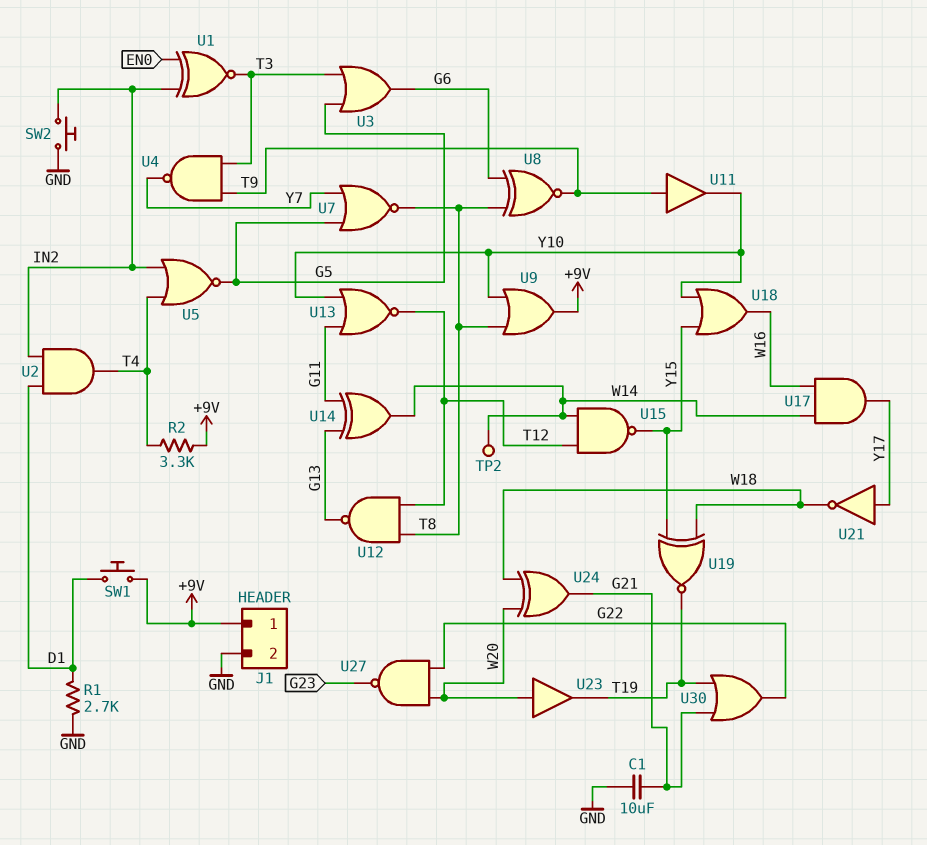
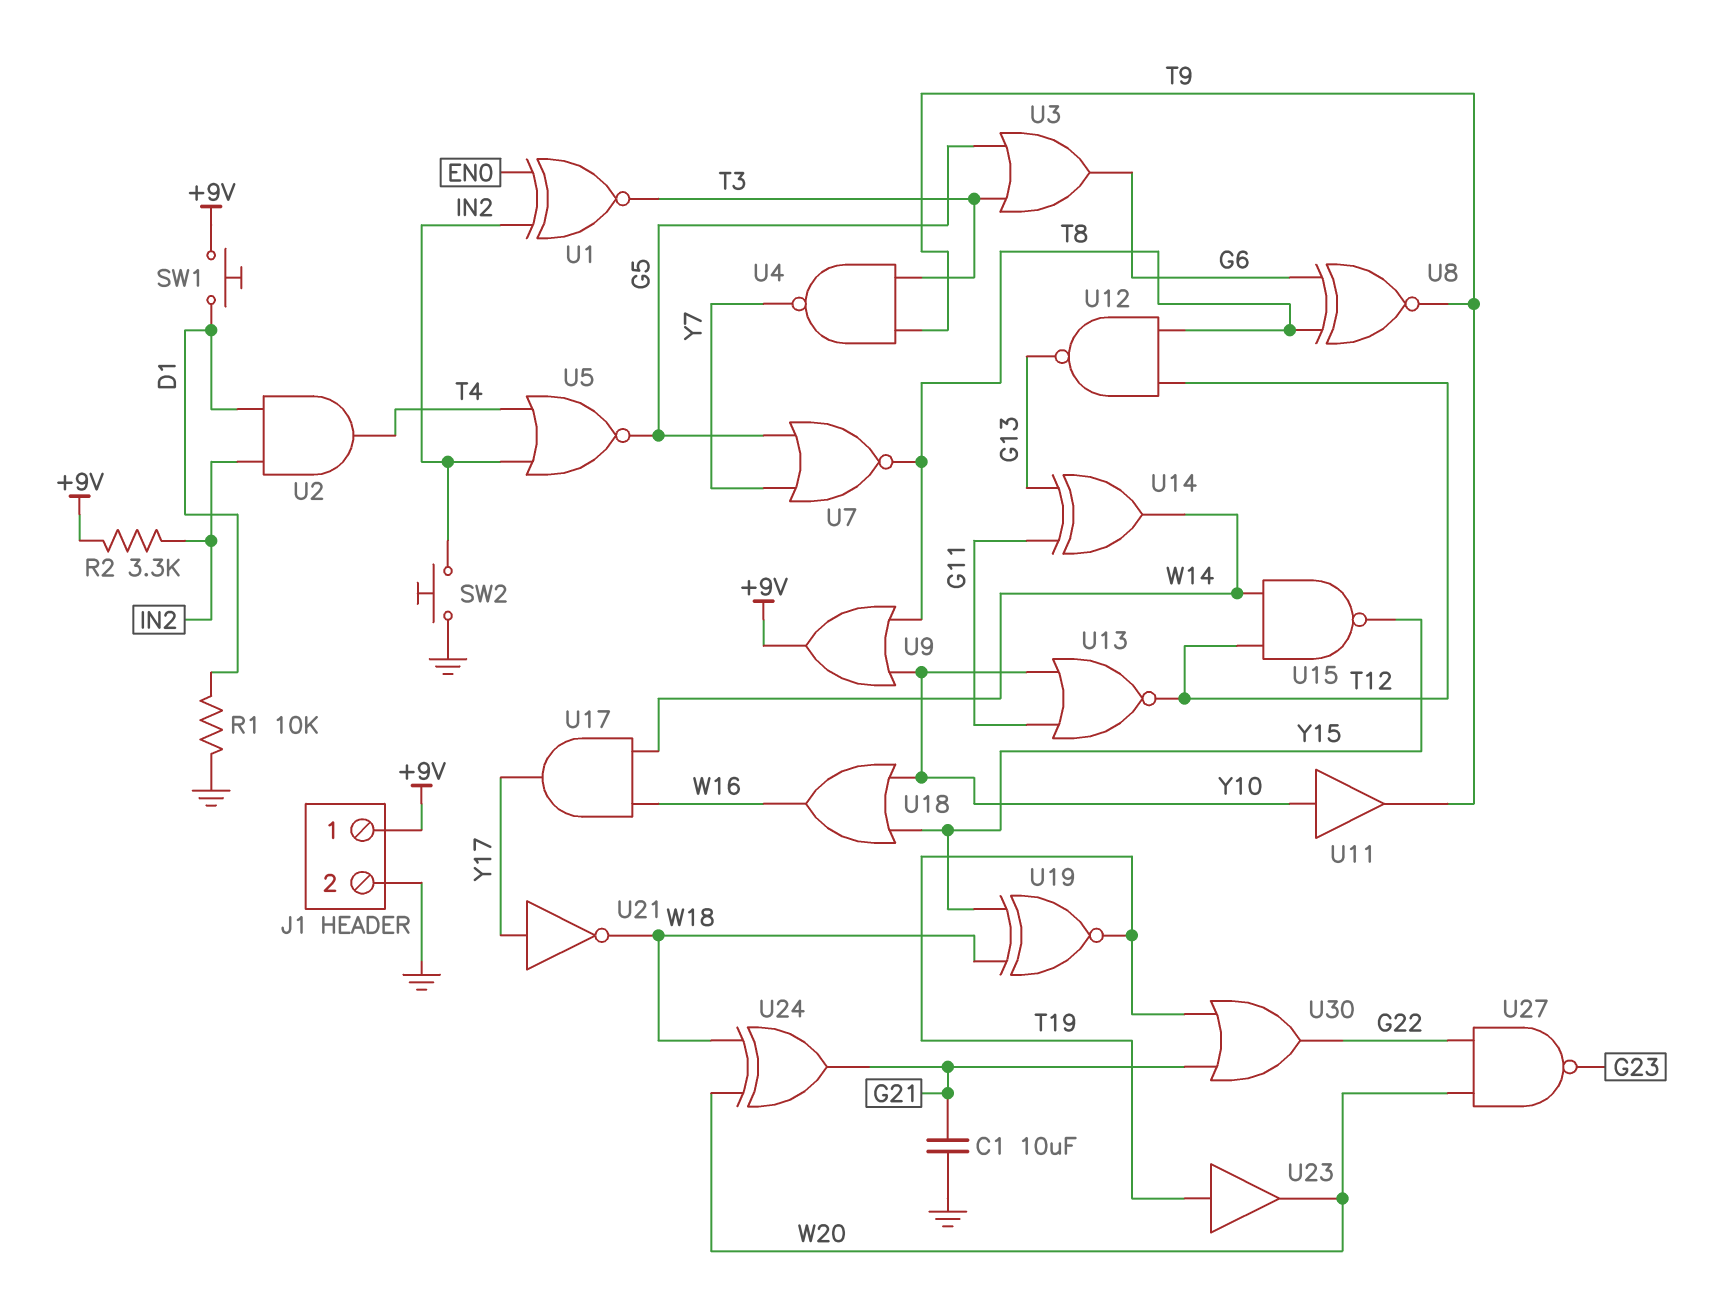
R1: 2.7k (D1, GND) -> 10k (D1, GND)
R2: 3.3k (+9V, T4) -> 3.3k (+9V, IN2)
TP2: test point (W14) -> none
U11: buffer (in T9, out Y10) -> buffer (in Y10, out T9)
U23: buffer (in W20, out T19) -> buffer (in T19, out W20)

